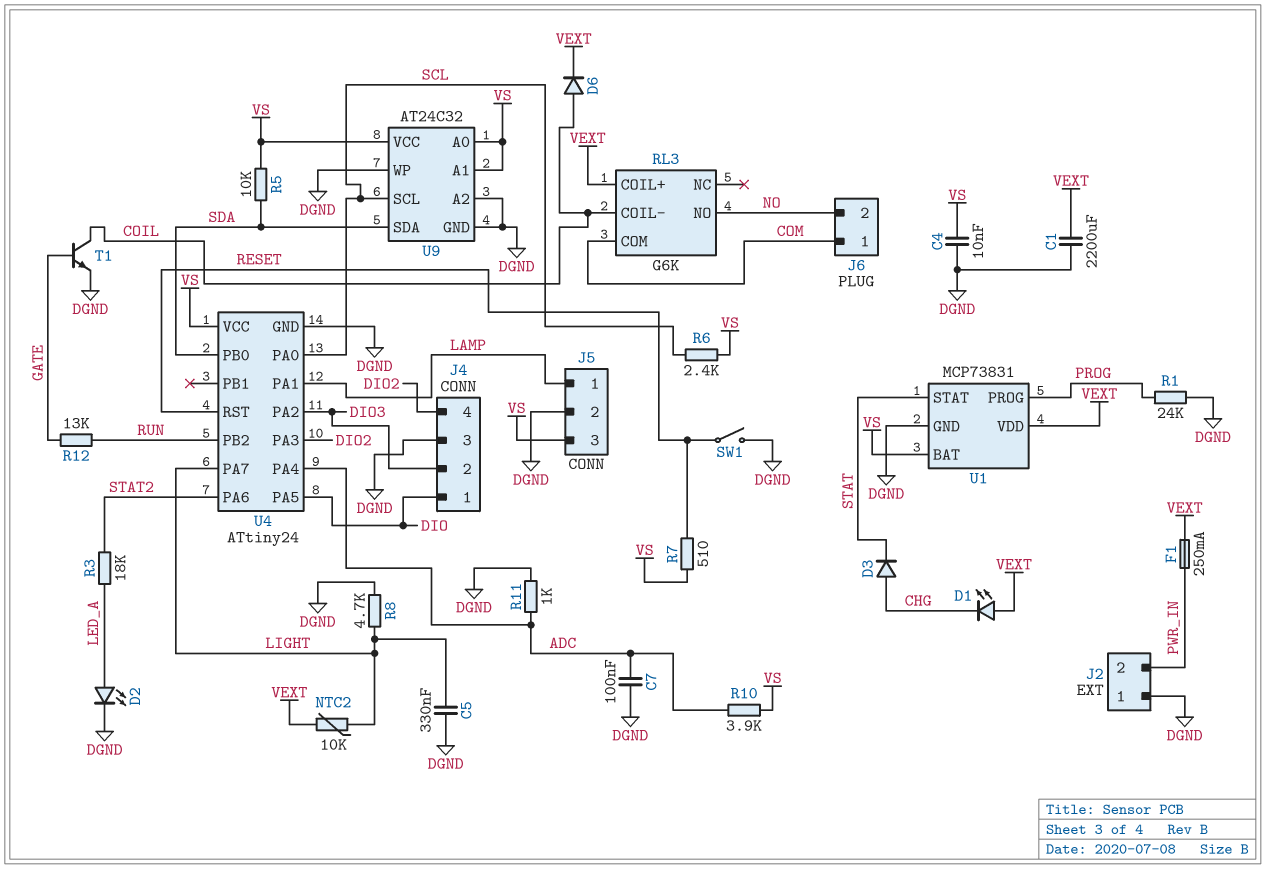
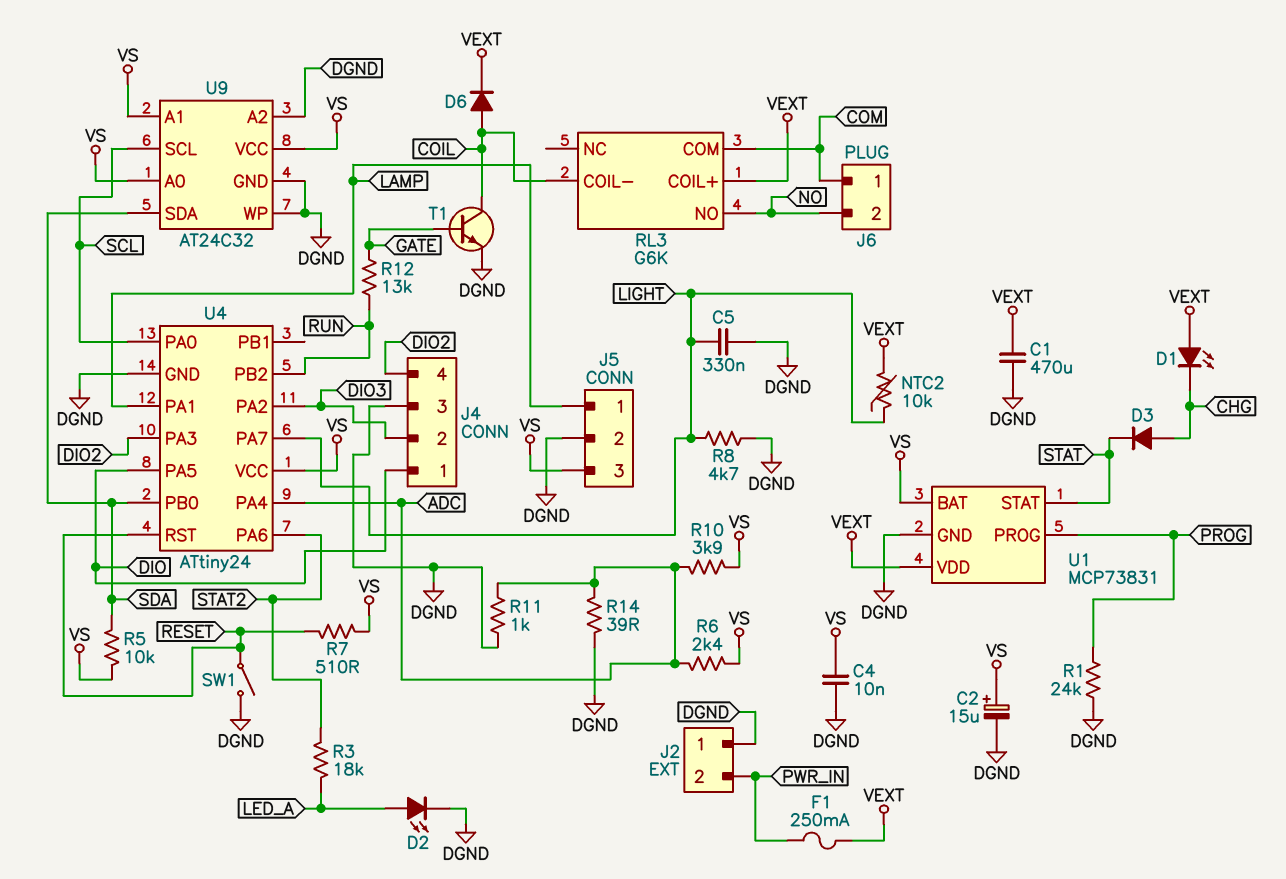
C1: 2200uF (DGND, VEXT) -> 470uF (DGND, VEXT)
C2: none -> 15uF (plus VS, minus DGND)
C7: 100nF (ADC, DGND) -> none
R6: 2.4k (SCL, VS) -> 2.4k (ADC, VS)
R14: none -> 39 (ADC, DGND)

